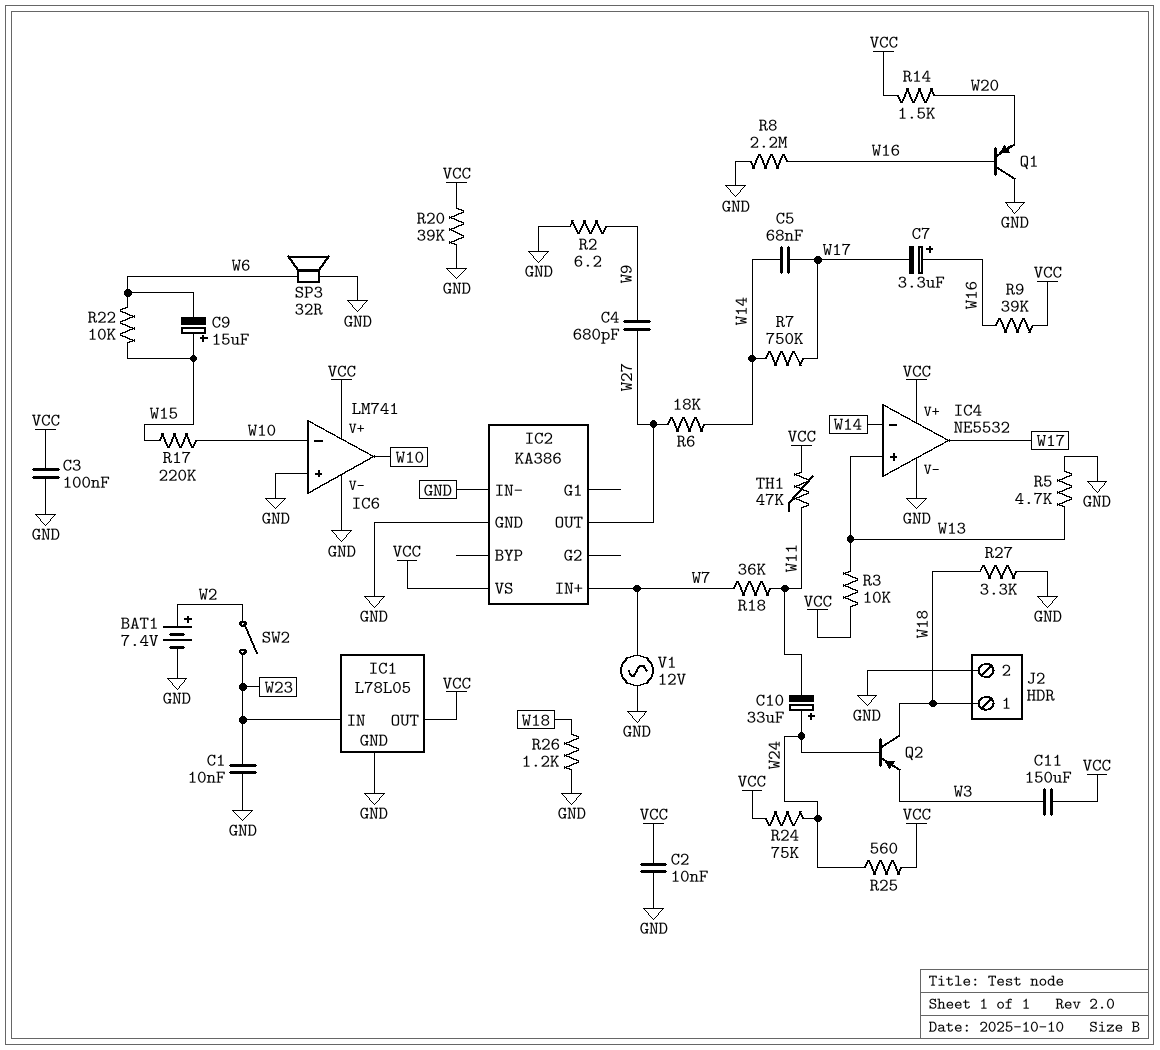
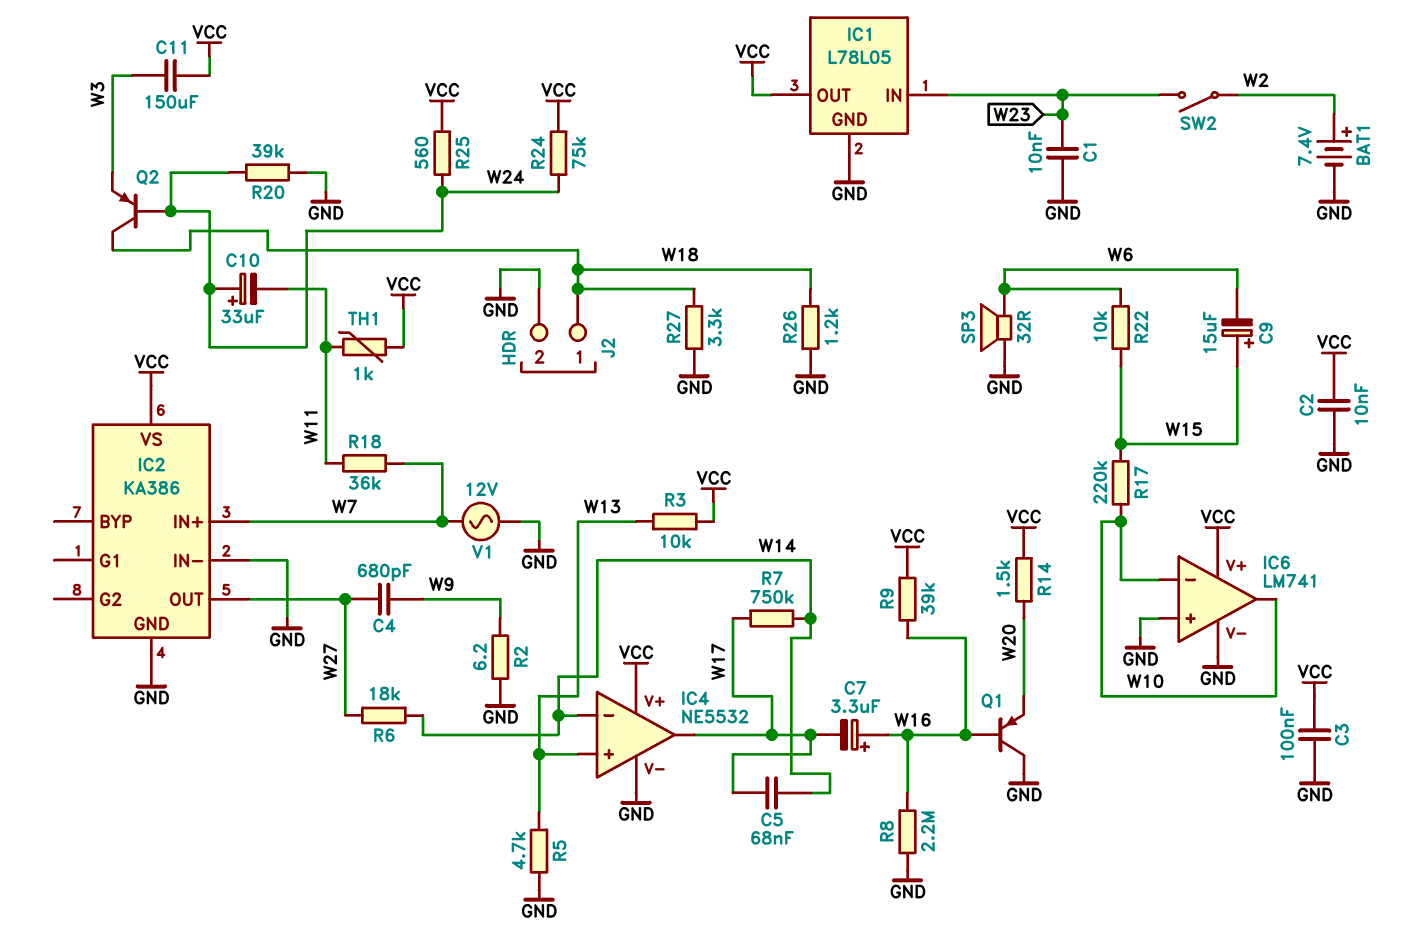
R20: 39k (GND, VCC) -> 39k (GND, W24)
TH1: 47k (VCC, W11) -> 1k (VCC, W11)

